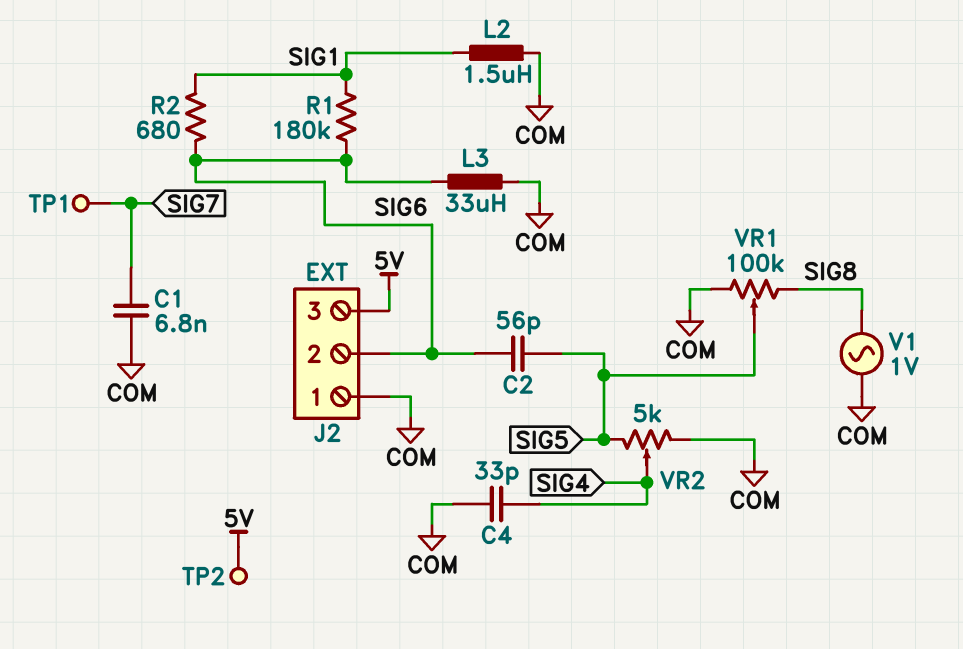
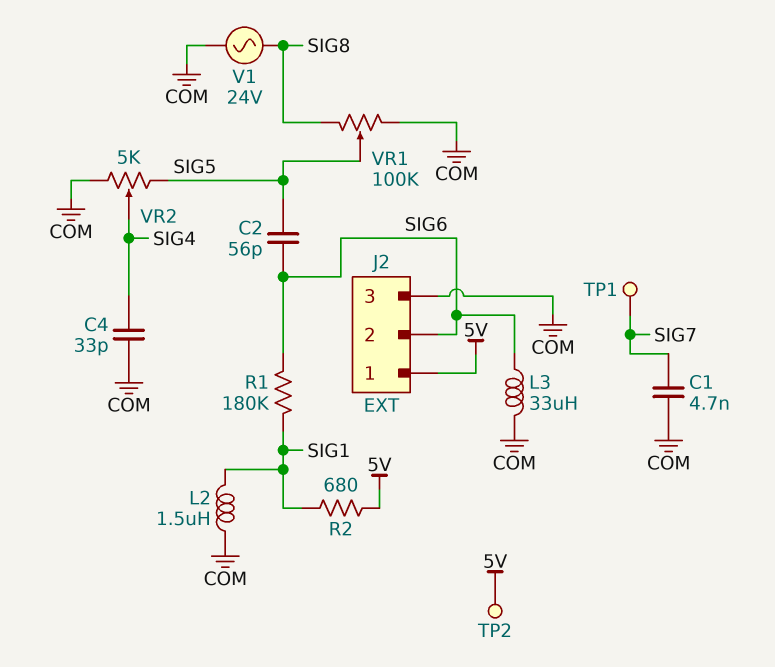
C1: 6.8nF (COM, SIG7) -> 4.7nF (COM, SIG7)
J2 pin 1: COM -> 5V
J2 pin 3: 5V -> COM
R2: 680 (SIG1, SIG6) -> 680 (5V, SIG1)
V1: AC 1V (COM, SIG8) -> AC 24V (COM, SIG8)

